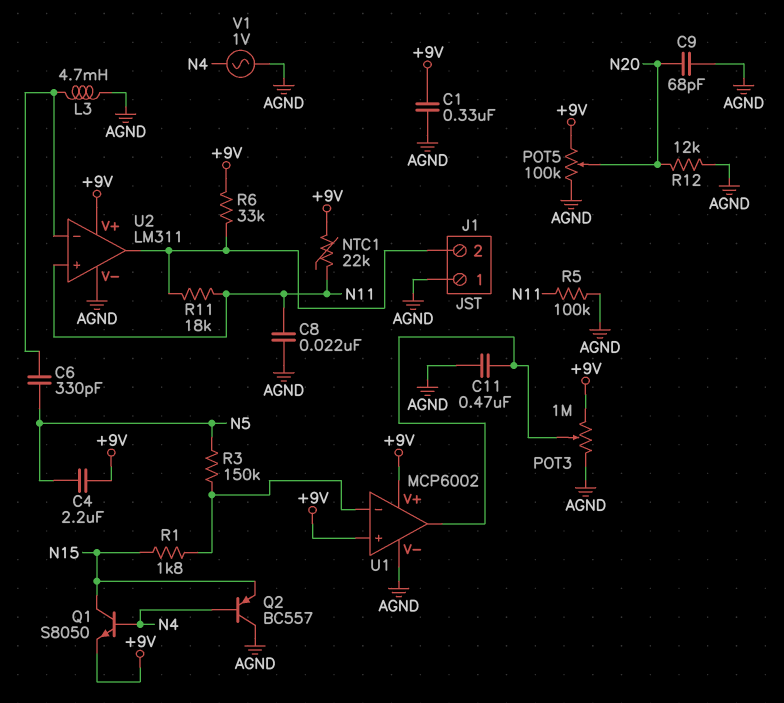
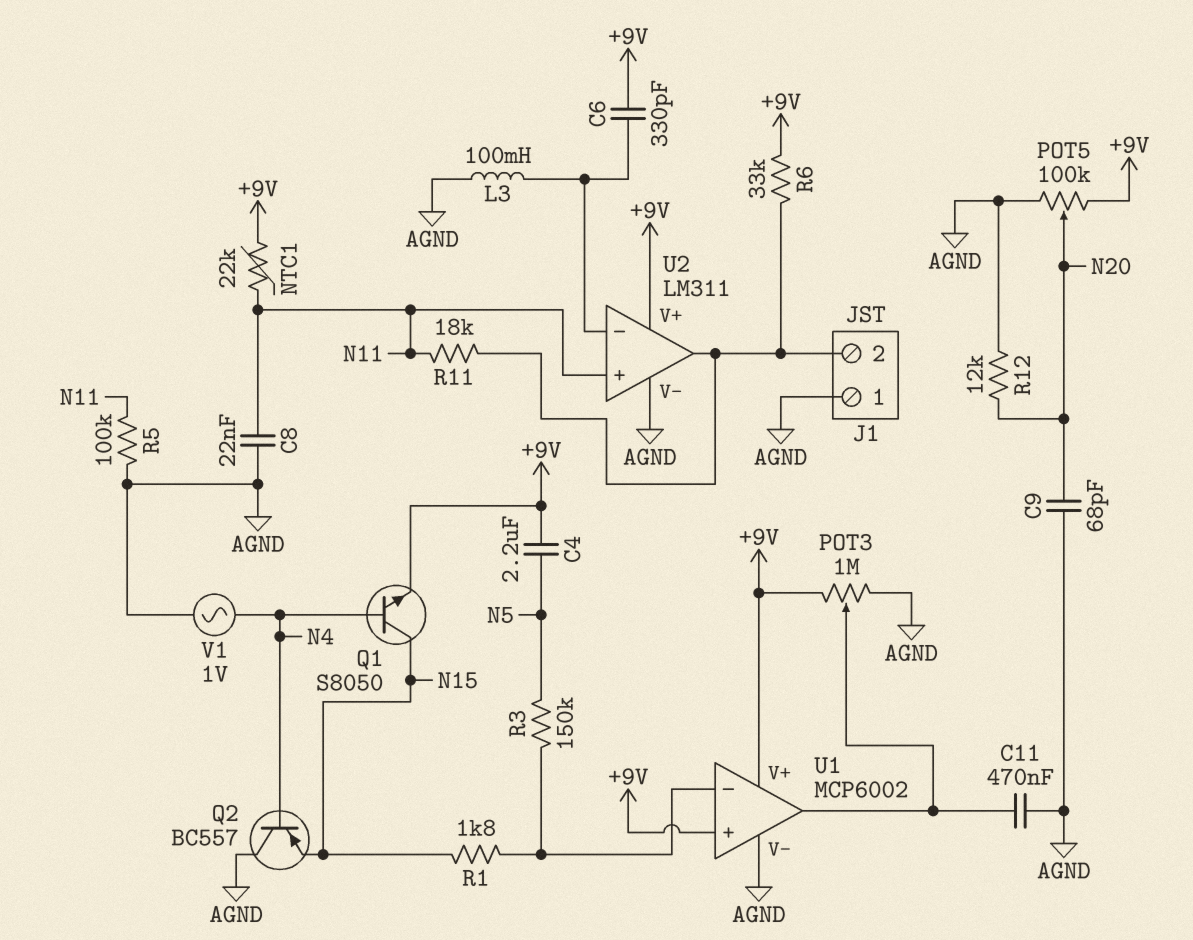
C1: 330nF (+9V, AGND) -> none
C6: 330pF (N5, U2/in-) -> 330pF (+9V, U2/in-)
L3: 4.7mH (AGND, U2/in-) -> 100mH (AGND, U2/in-)

